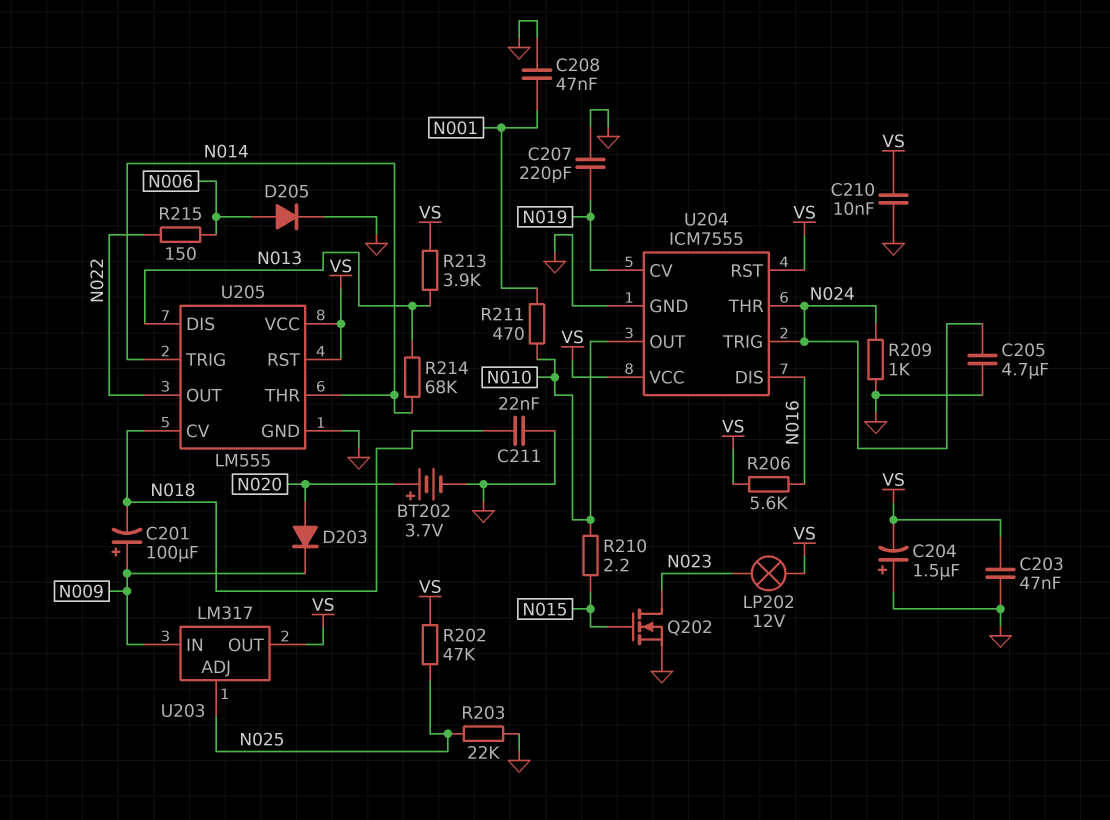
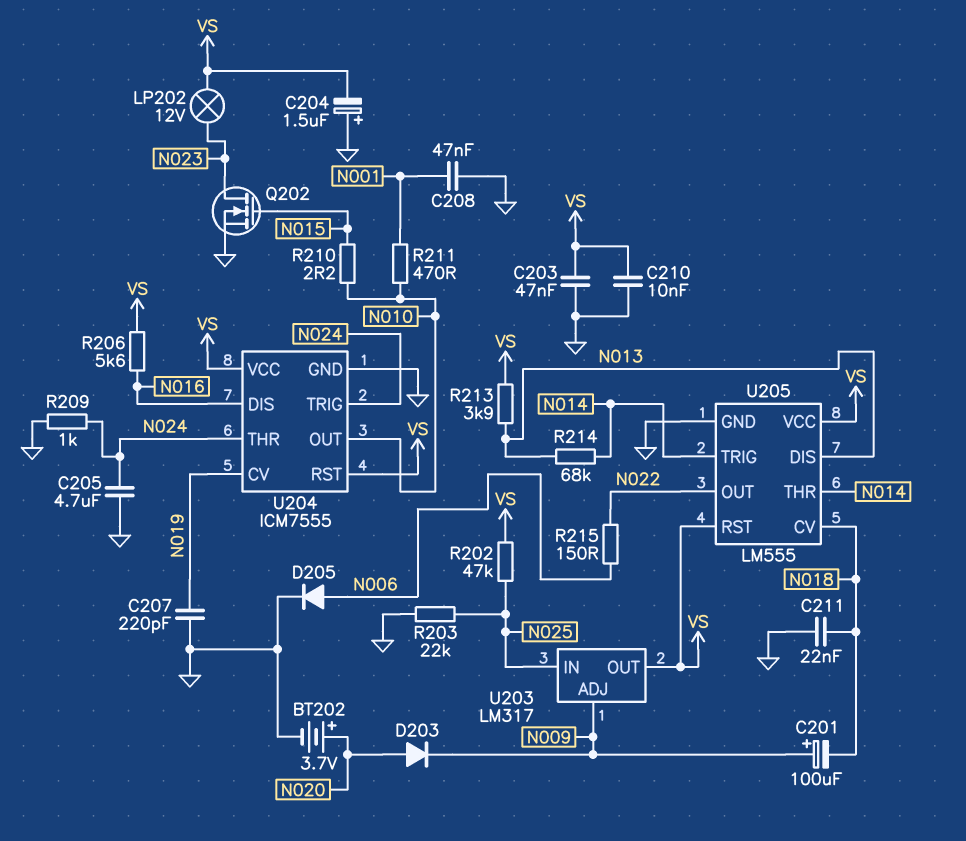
U203 pin ADJ: N025 -> N009
U203 pin IN: N009 -> N025

